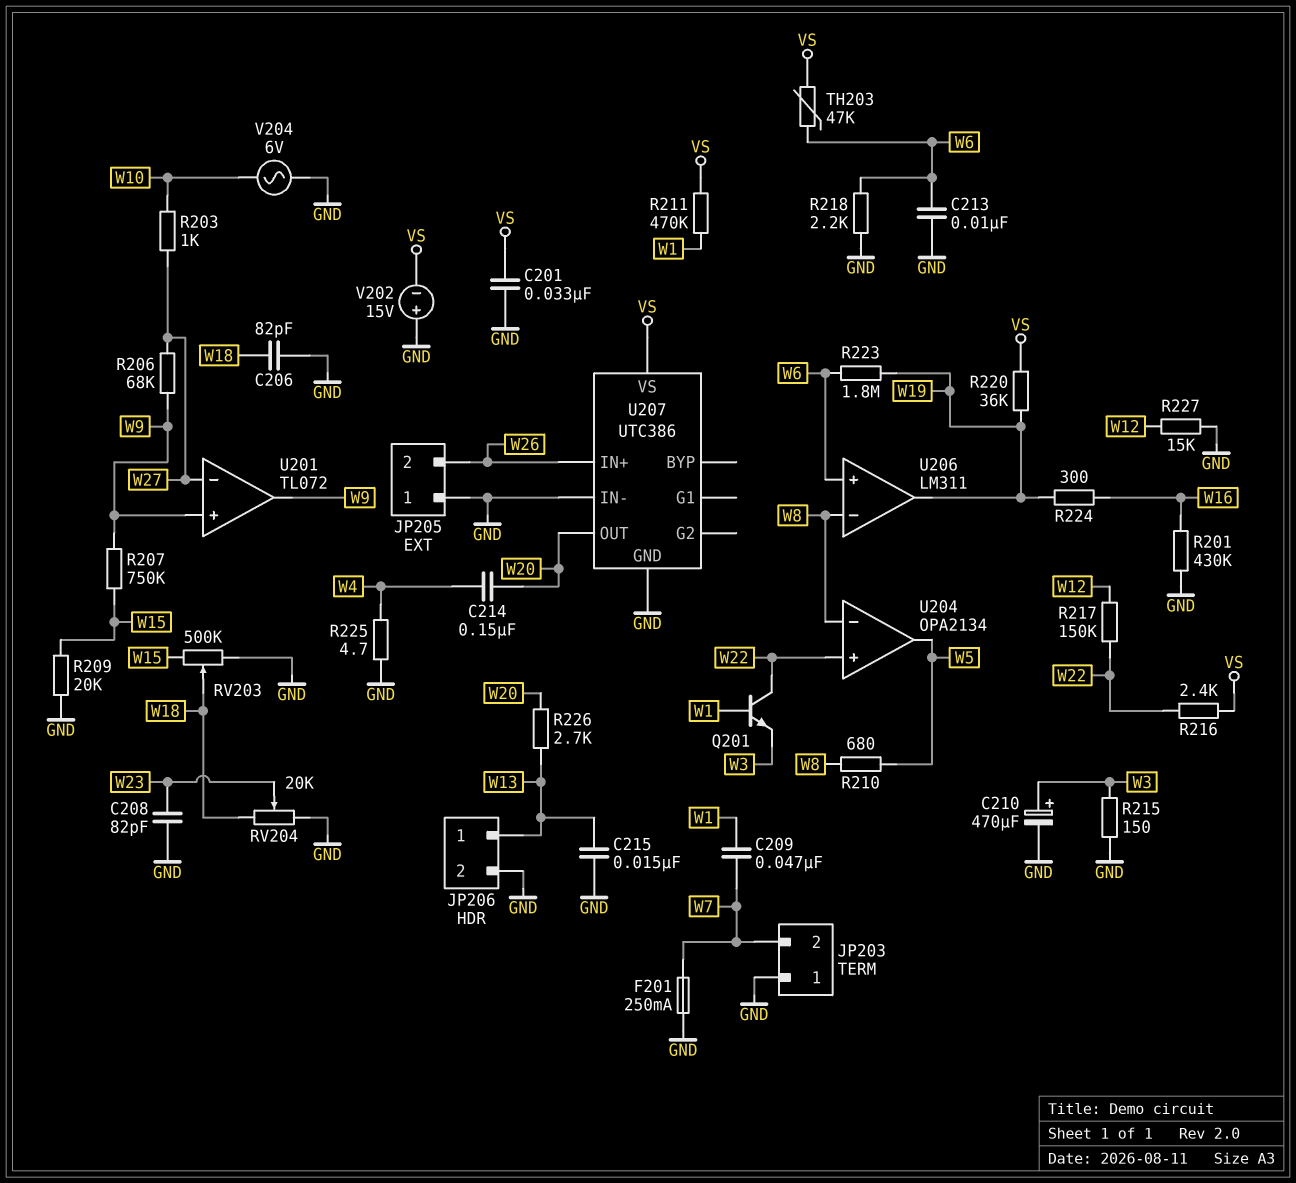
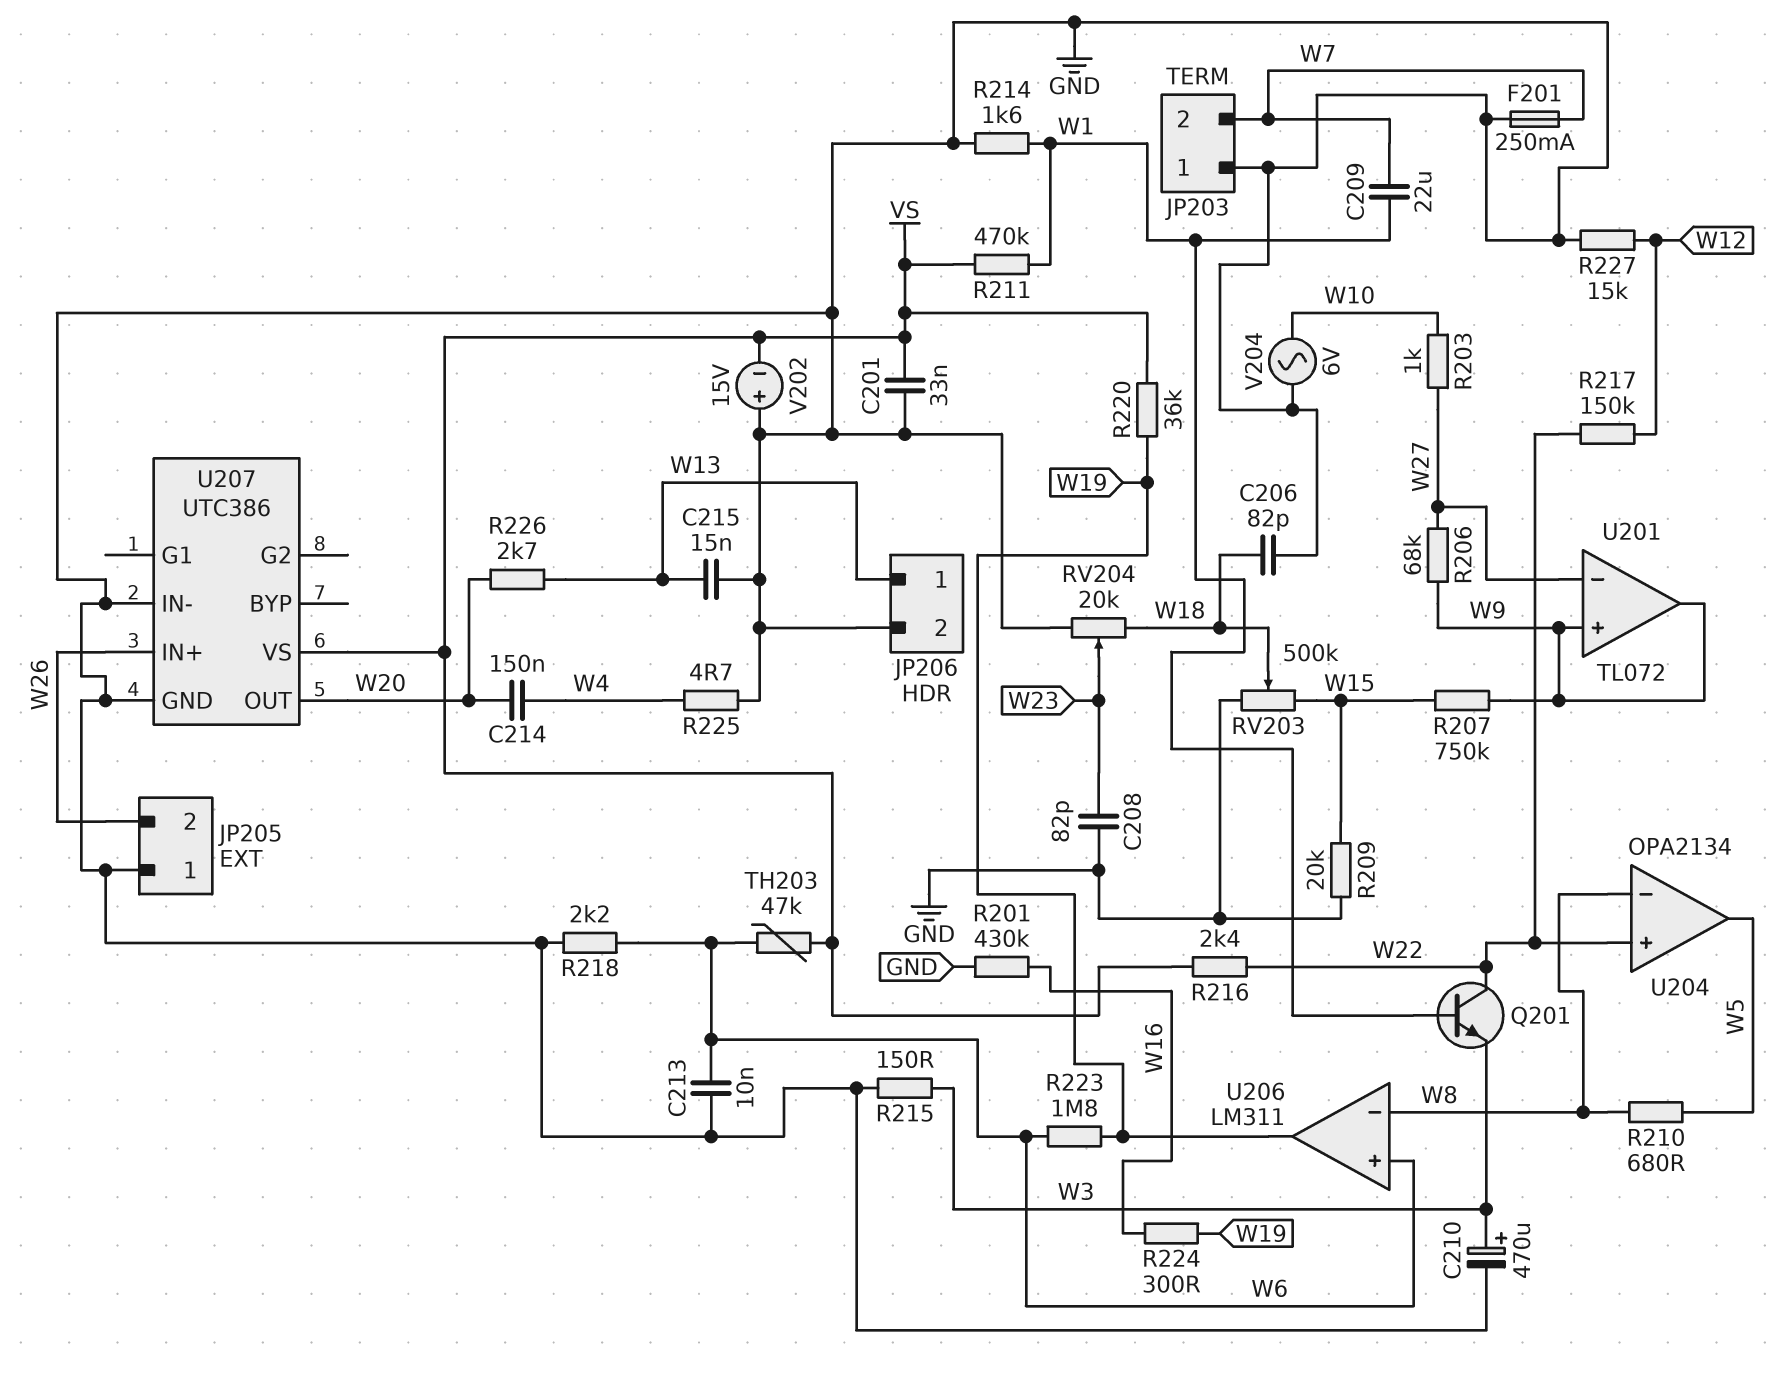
C209: 47nF (W1, W7) -> 22uF (W1, W7)
R214: none -> 1.6k (GND, W1)

